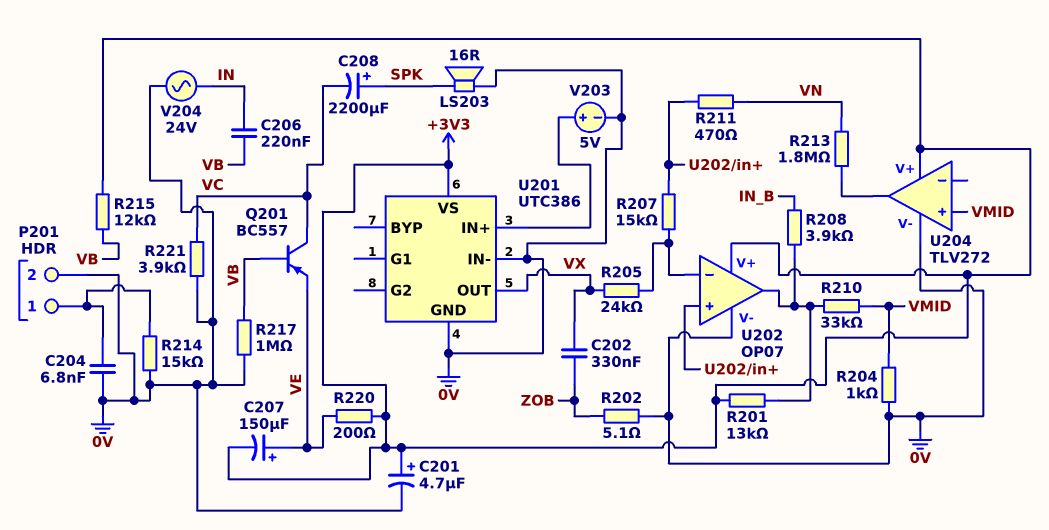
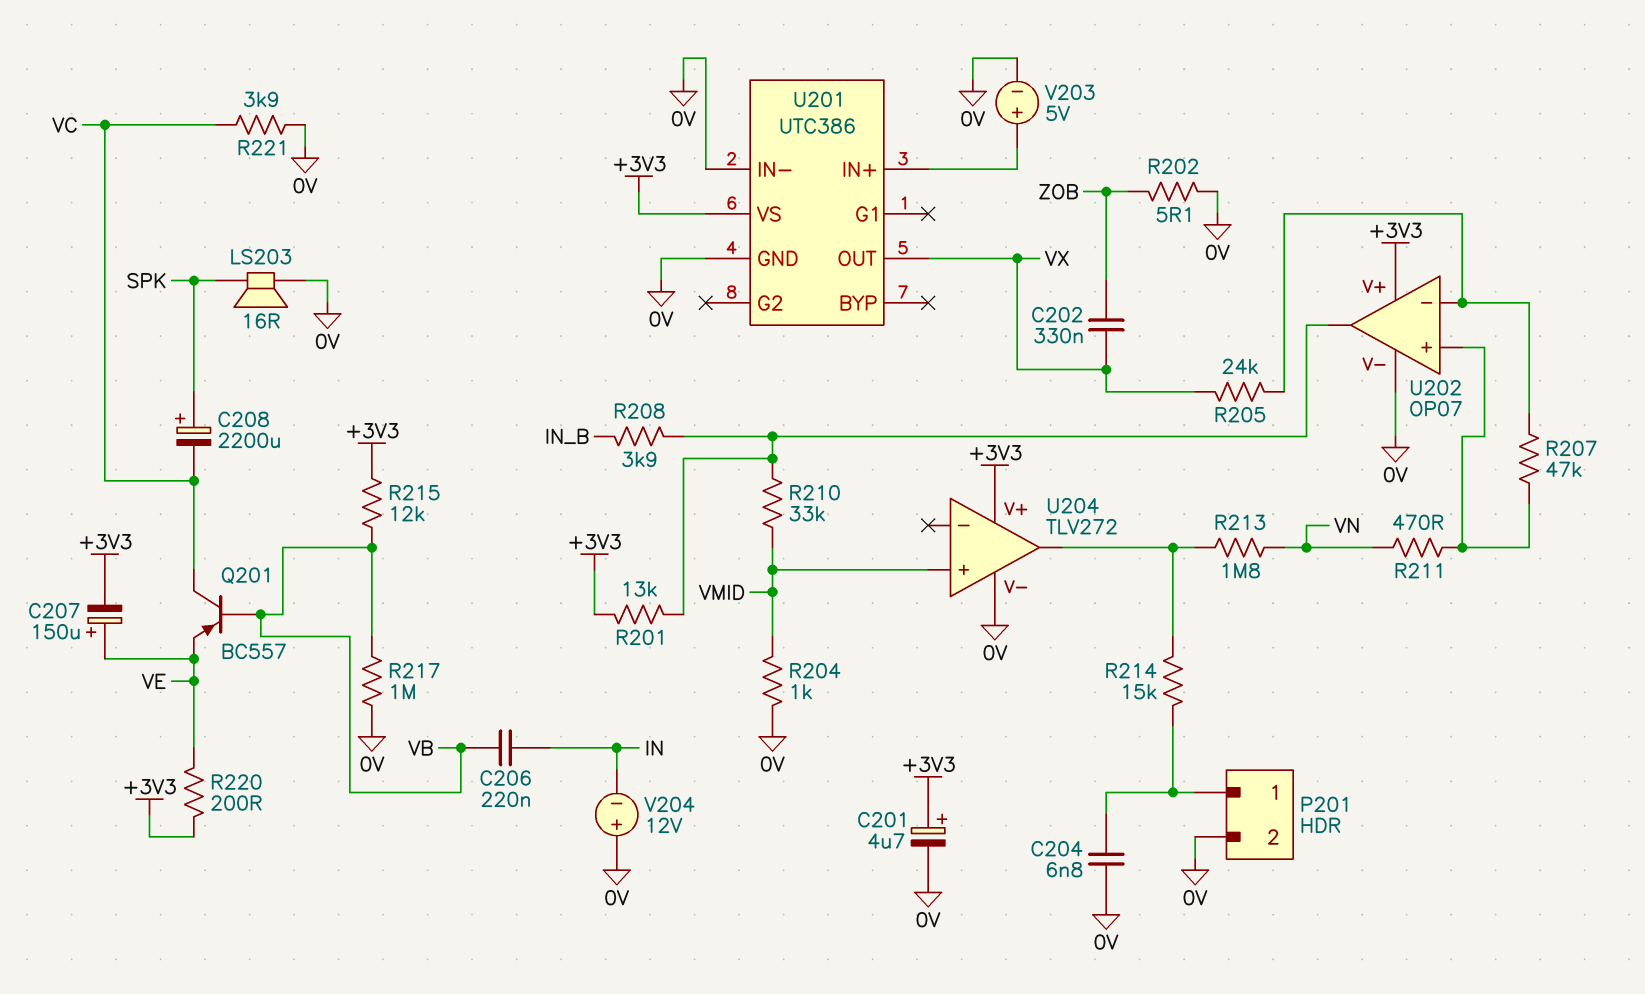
R207: 15k (U202/in+, U202/in-) -> 47k (U202/in+, U202/in-)
R214: 15k (0V, P201/1) -> 15k (P201/1, U204/out)
V204: AC 24V (0V, IN) -> 12V (plus 0V, minus IN)

